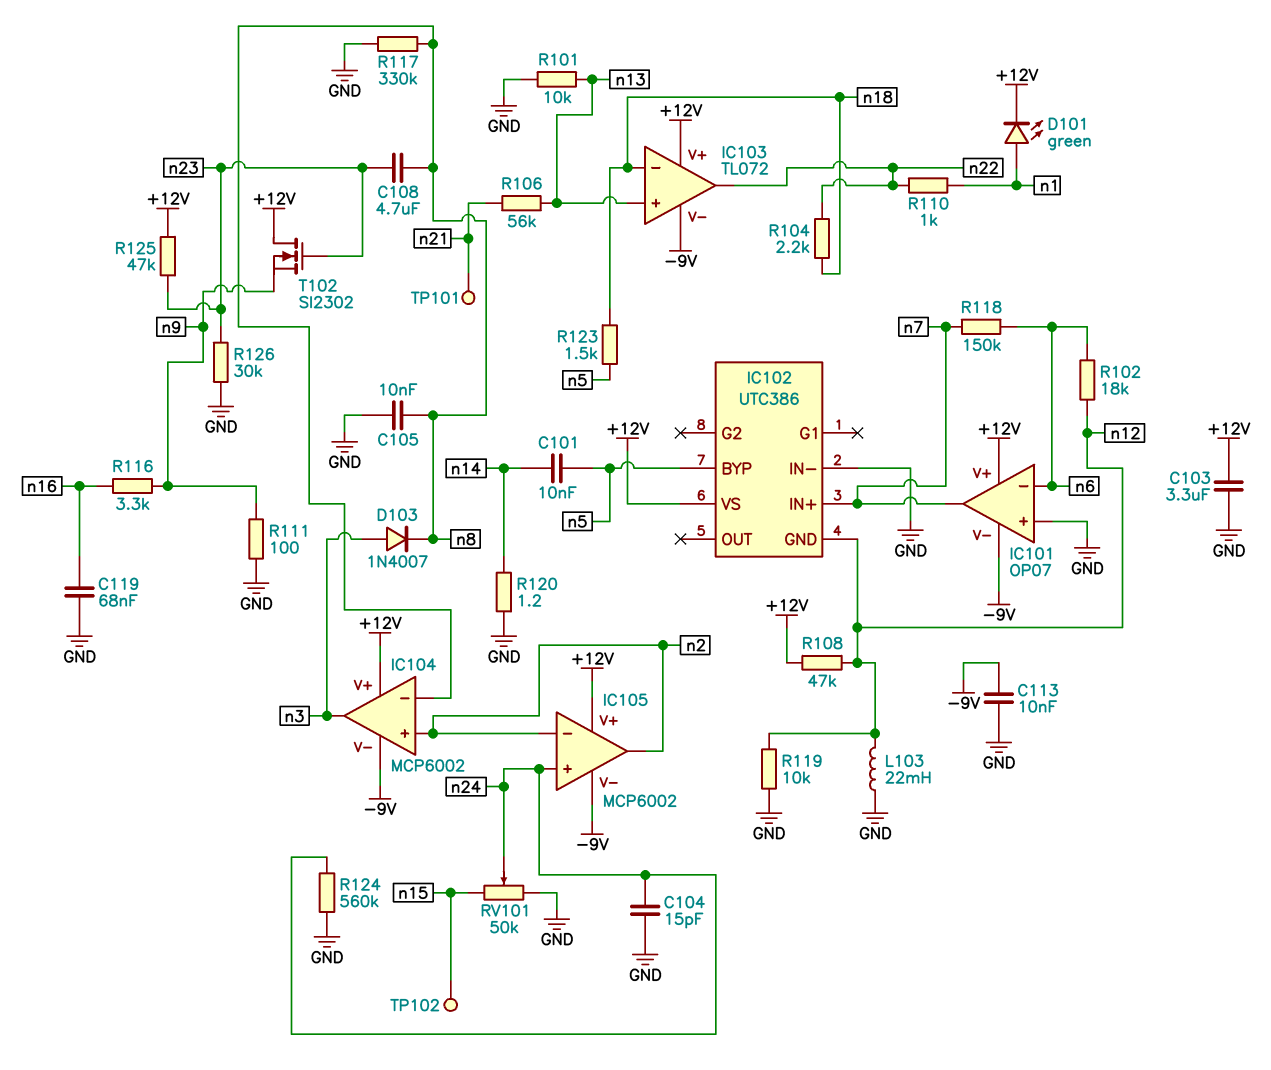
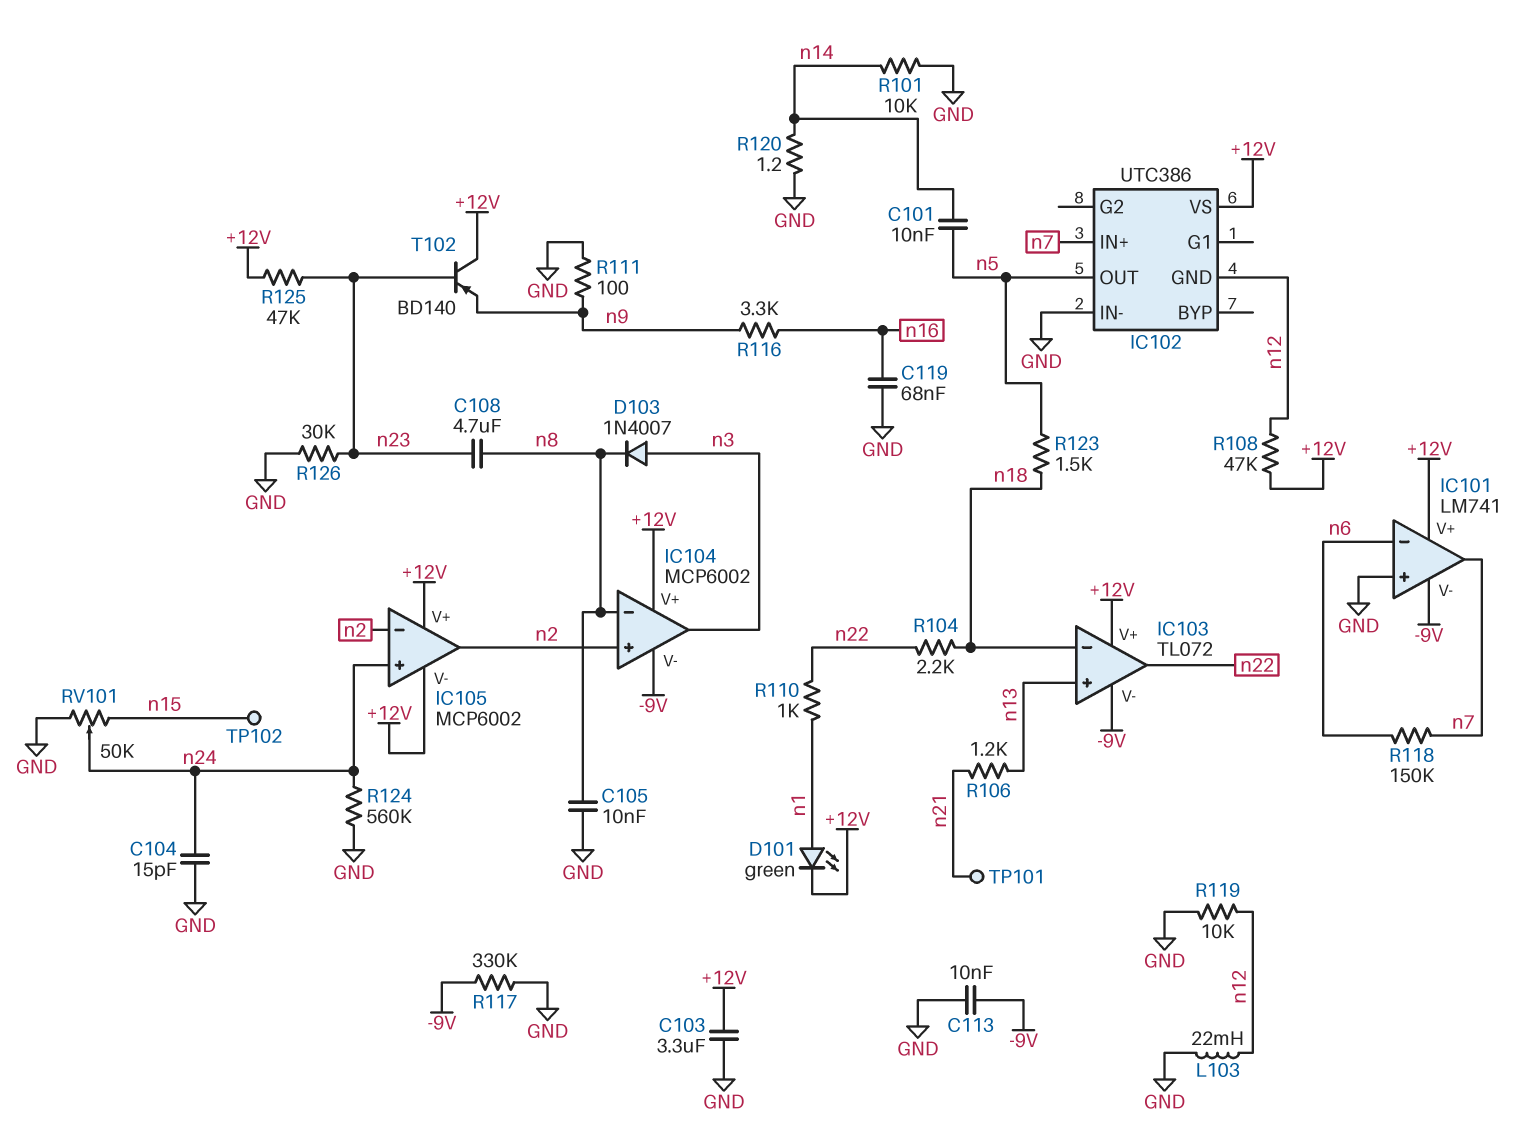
IC101: OP07 -> LM741
IC102 pin BYP: n5 -> none
IC102 pin OUT: none -> n5
IC105 pin V-: -9V -> +12V
R101: 10k (GND, n13) -> 10k (GND, n14)
R102: 18k (n6, n12) -> none
R106: 56k (n13, n21) -> 1.2k (n13, n21)
R117: 330k (GND, n8) -> 330k (-9V, GND)
T102: NMOS SI2302 (G n23, D +12V, S n9) -> PNP BD140 (B n23, C +12V, E n9)

